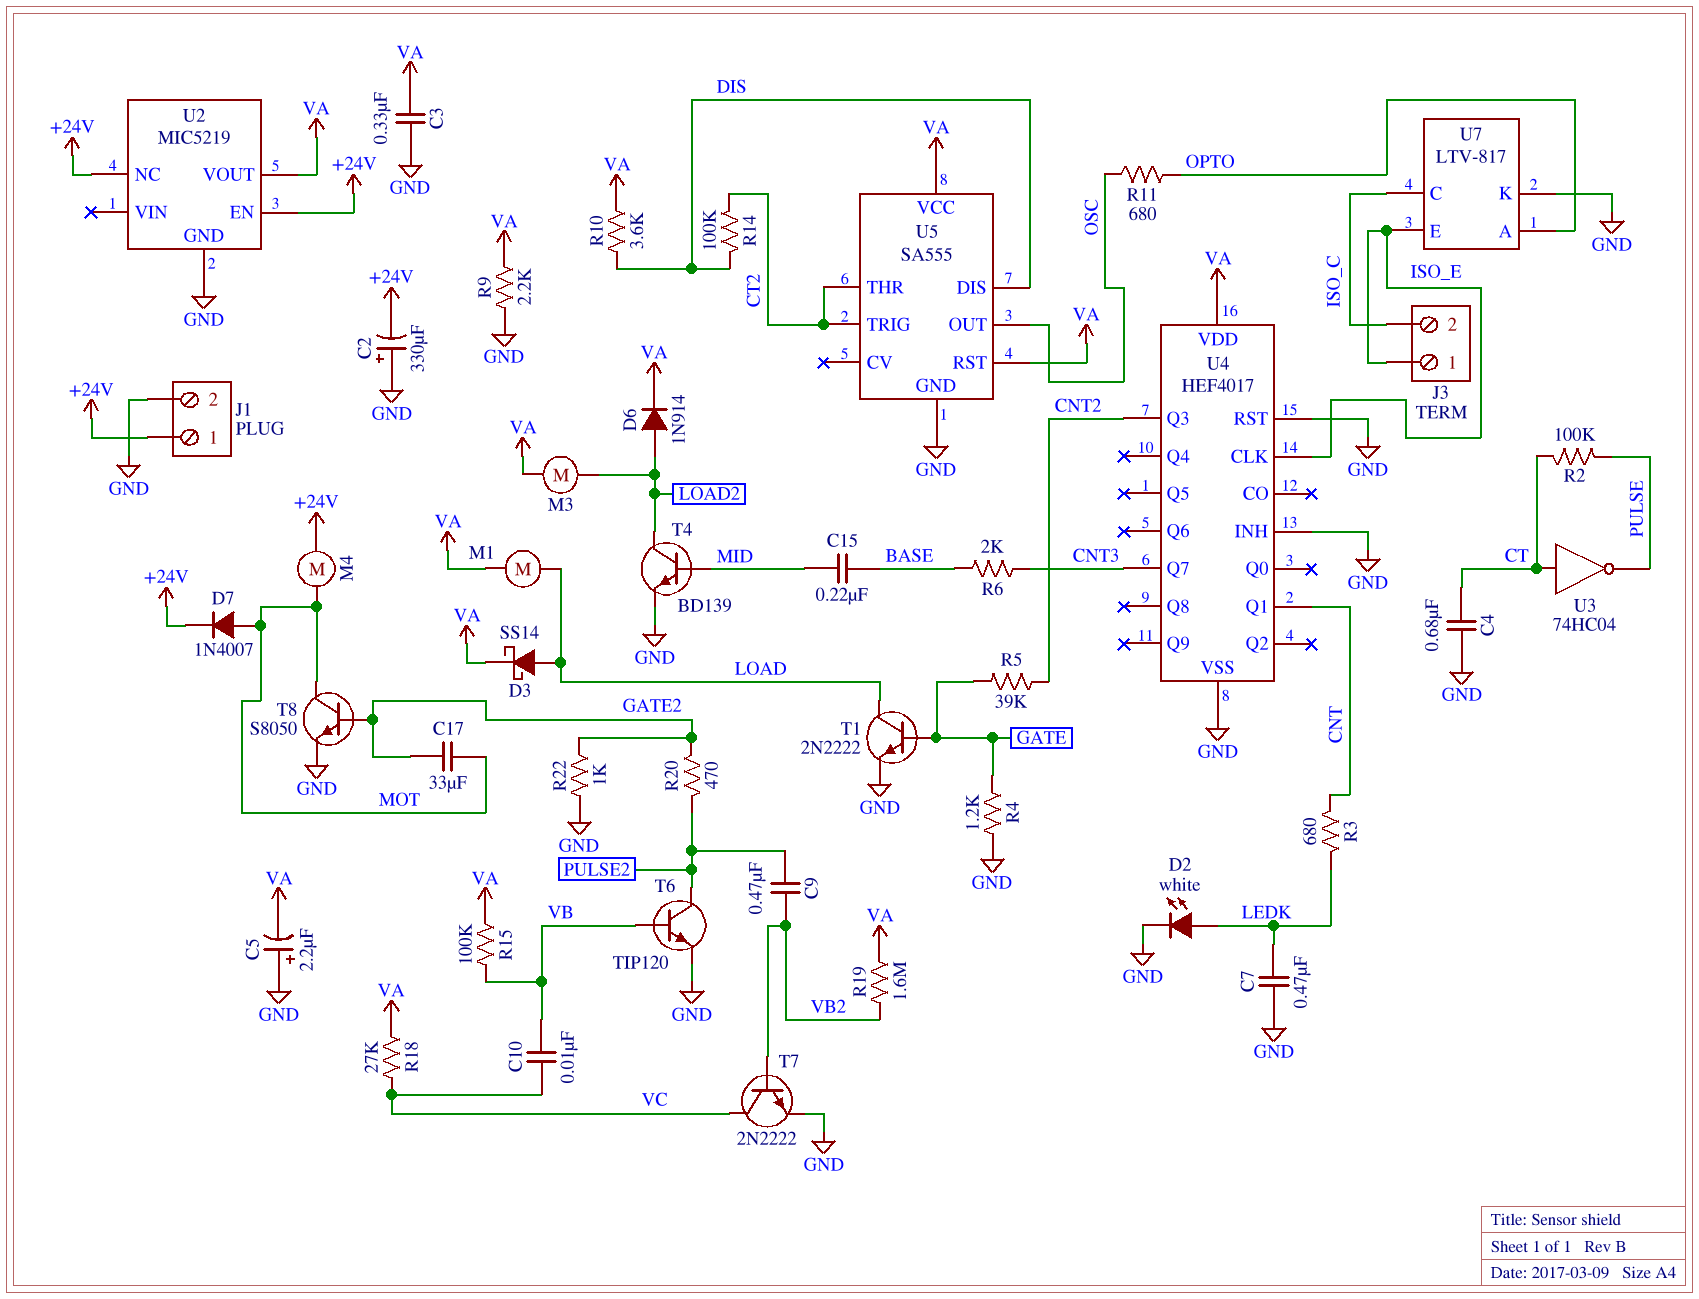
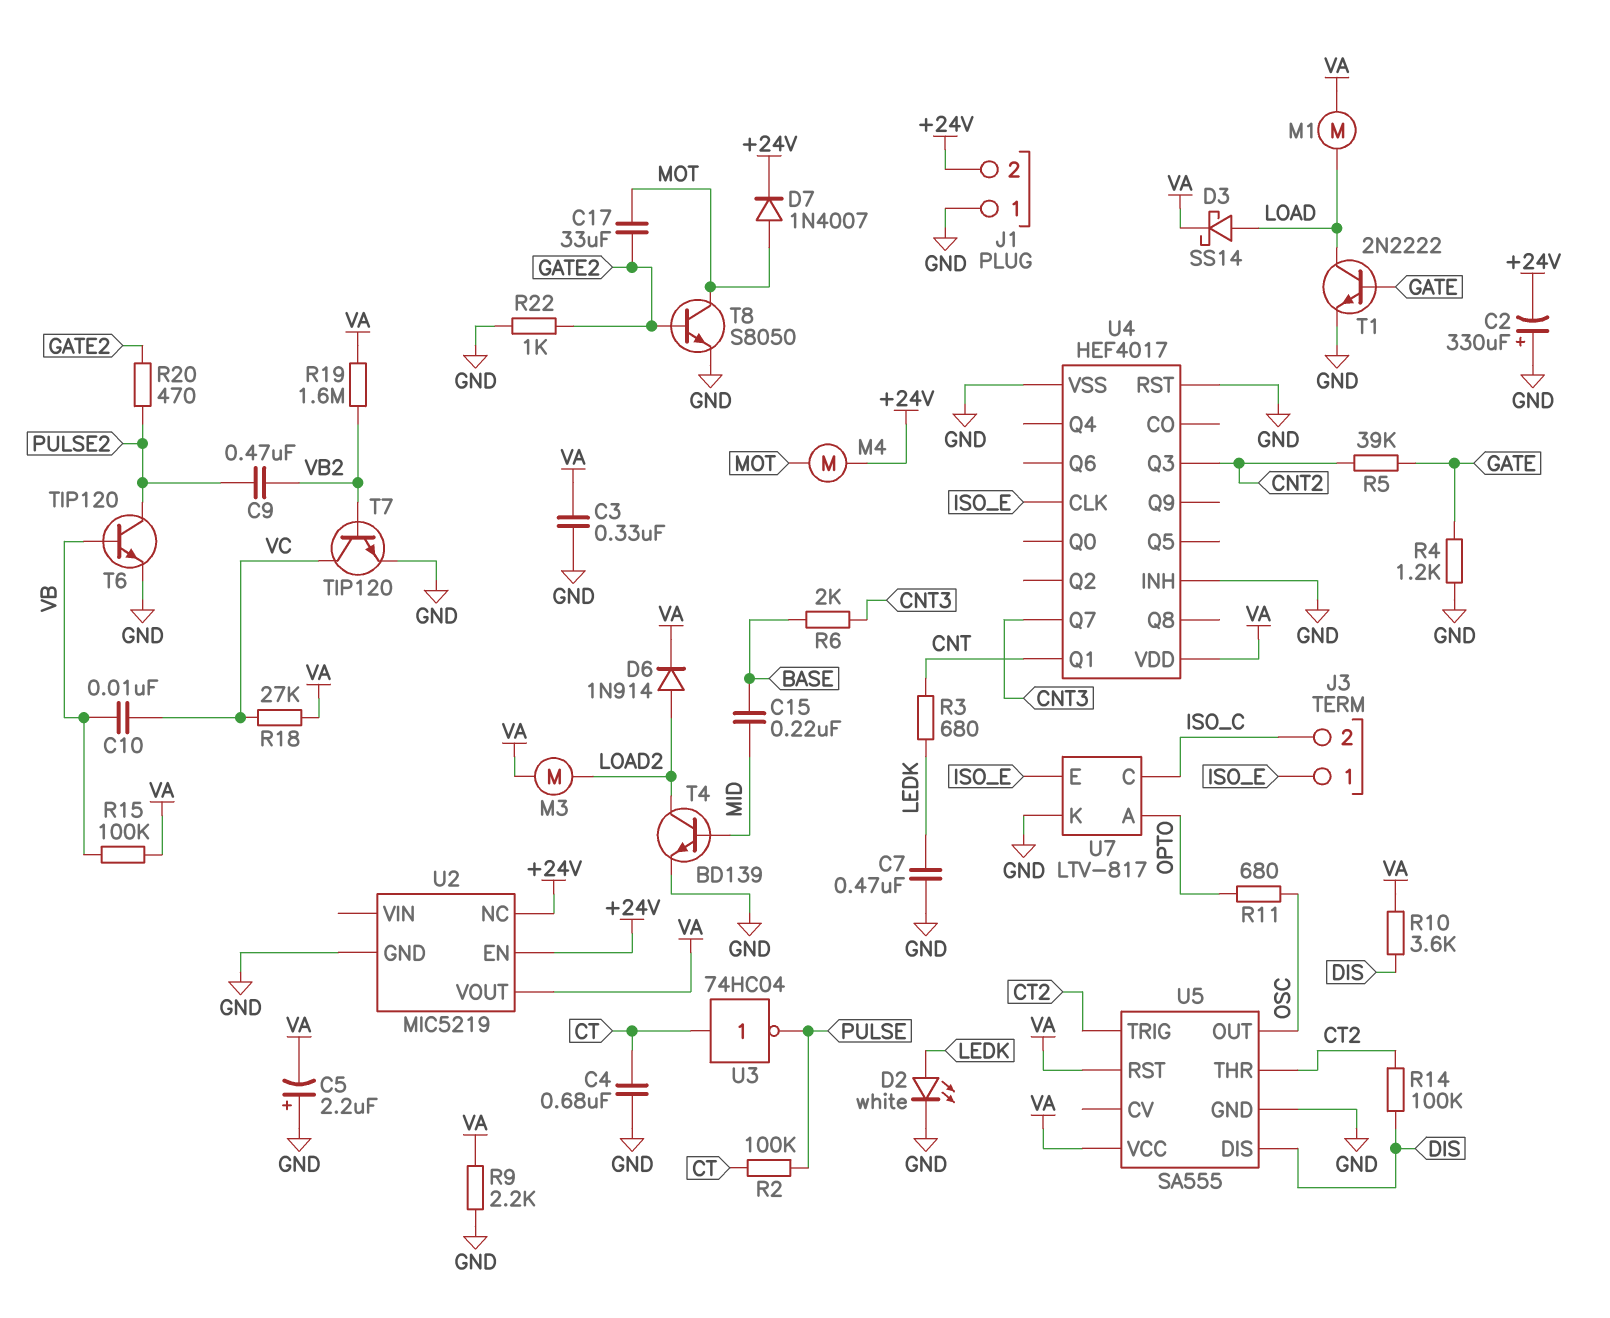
J1 pin 1: +24V -> GND
J1 pin 2: GND -> +24V
T7: NPN 2N2222 (B VB2, C VC, E GND) -> NPN TIP120 (B VB2, C VC, E GND)

